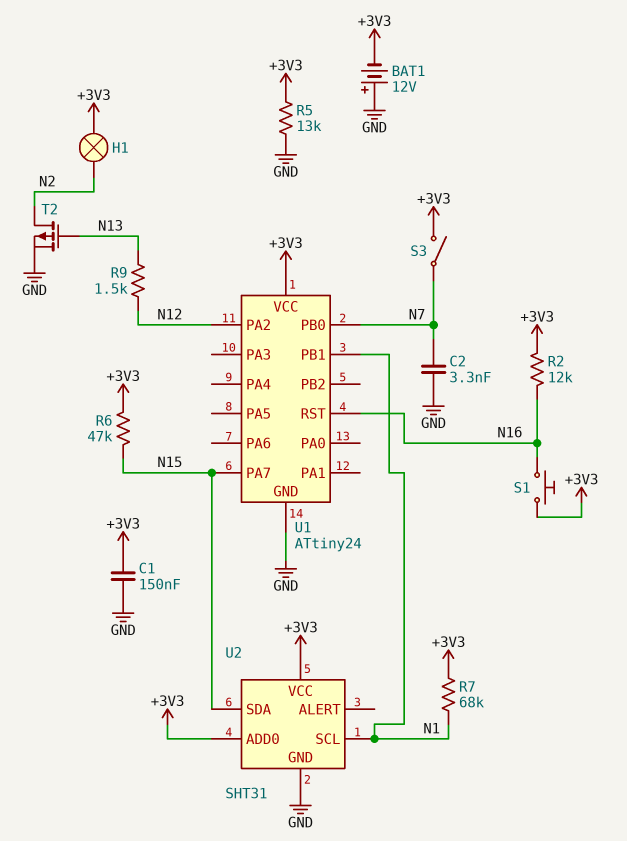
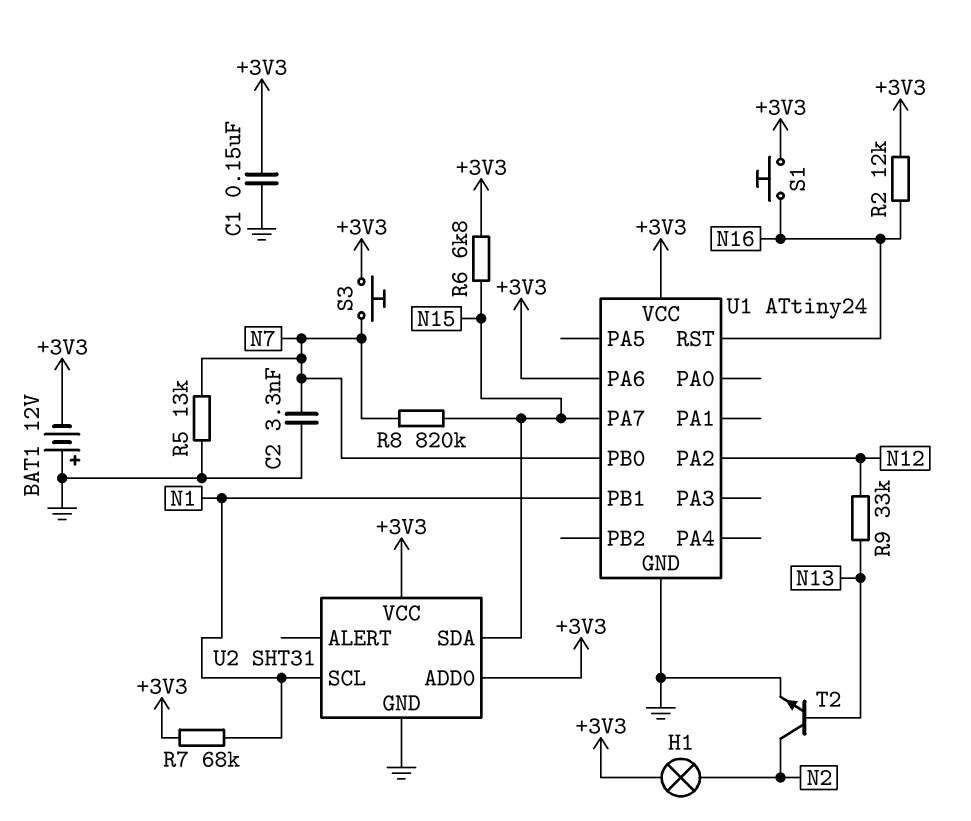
R5: 13k (+3V3, GND) -> 13k (GND, N7)
R6: 47k (+3V3, N15) -> 6.8k (+3V3, N15)
R8: none -> 820k (N7, N15)
R9: 1.5k (N12, N13) -> 33k (N12, N13)
S3: switch (+3V3, N7) -> button (+3V3, N7)
T2: PMOS (G N13, D N2, S GND) -> NPN (B N13, C N2, E GND)
U1 pin PA6: none -> +3V3

